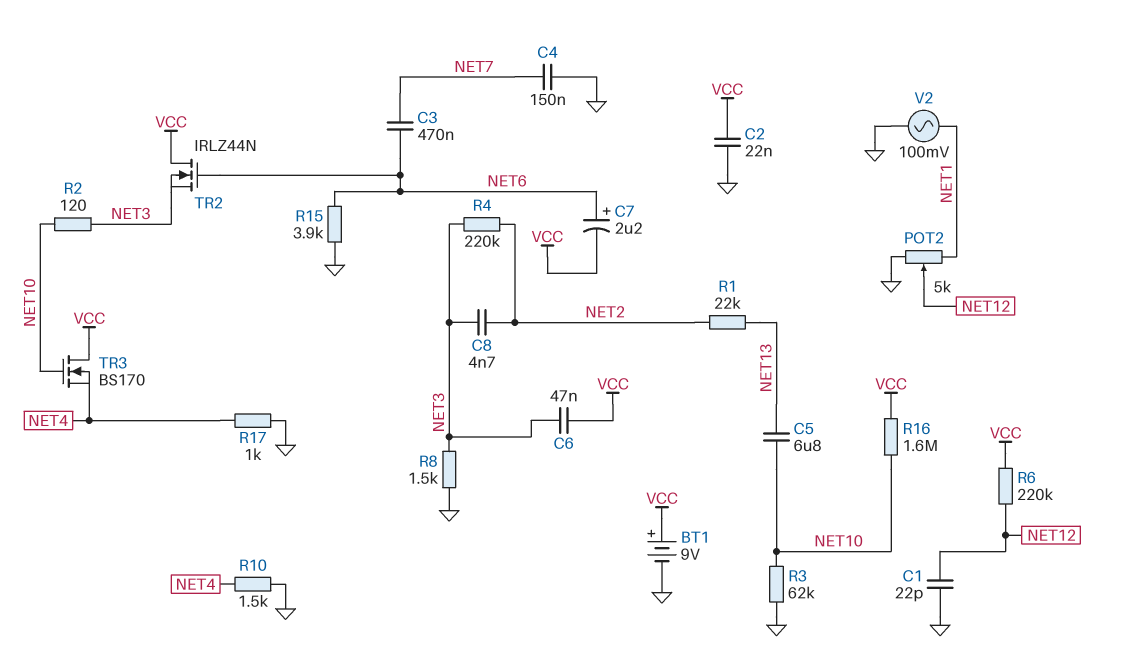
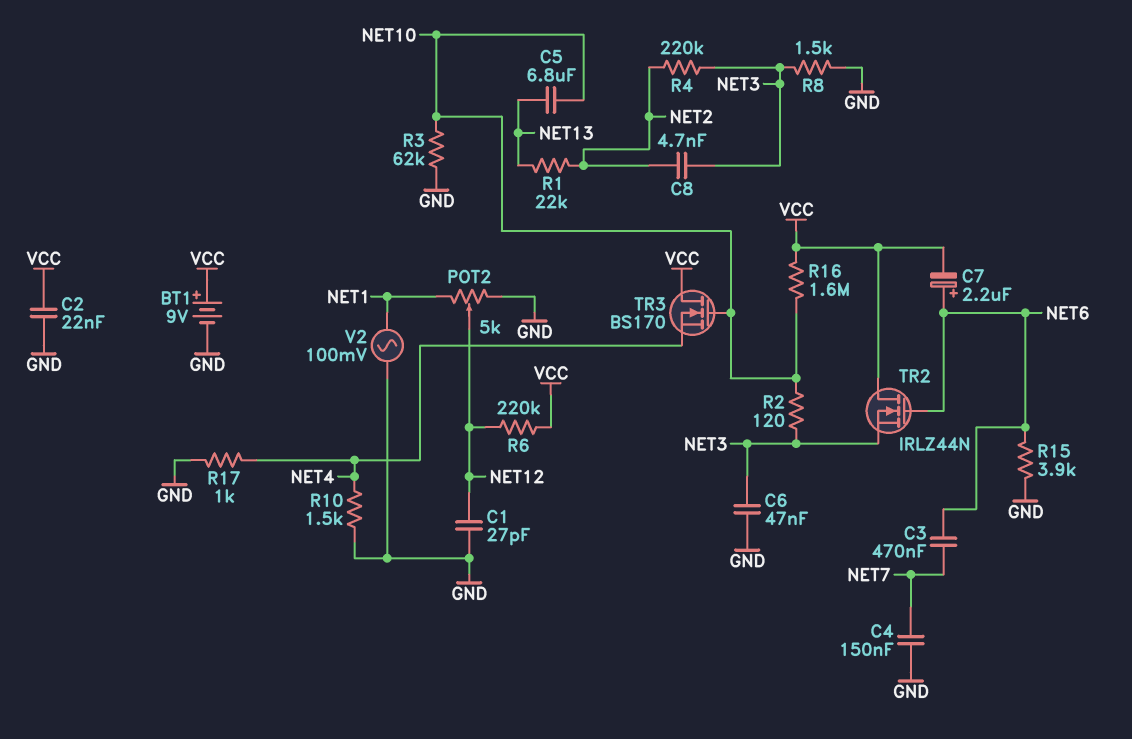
C1: 22pF (GND, NET12) -> 27pF (GND, NET12)
C6: 47nF (NET3, VCC) -> 47nF (GND, NET3)

